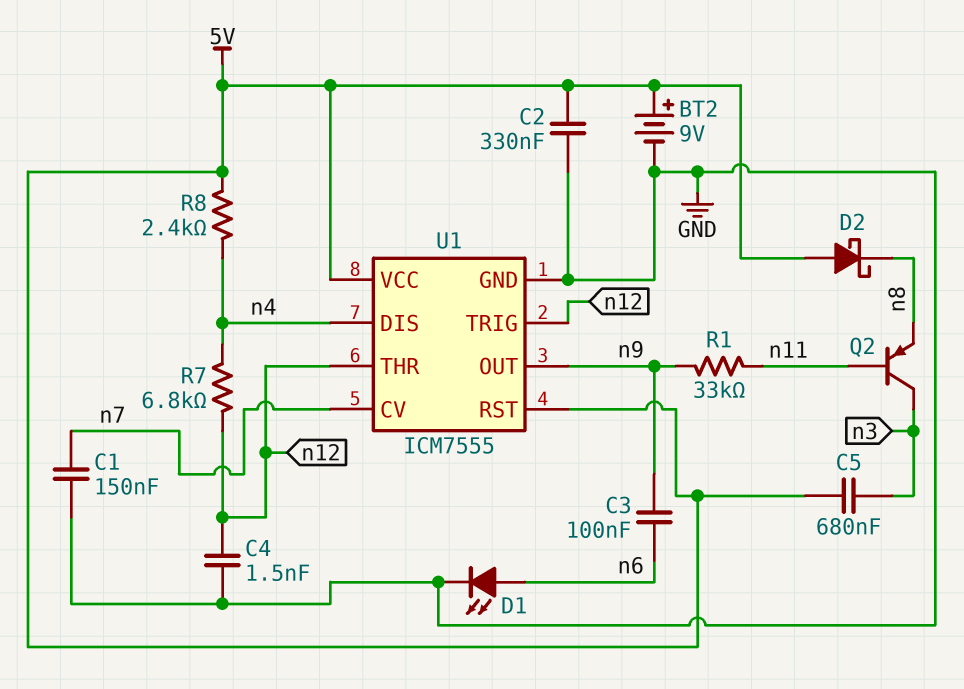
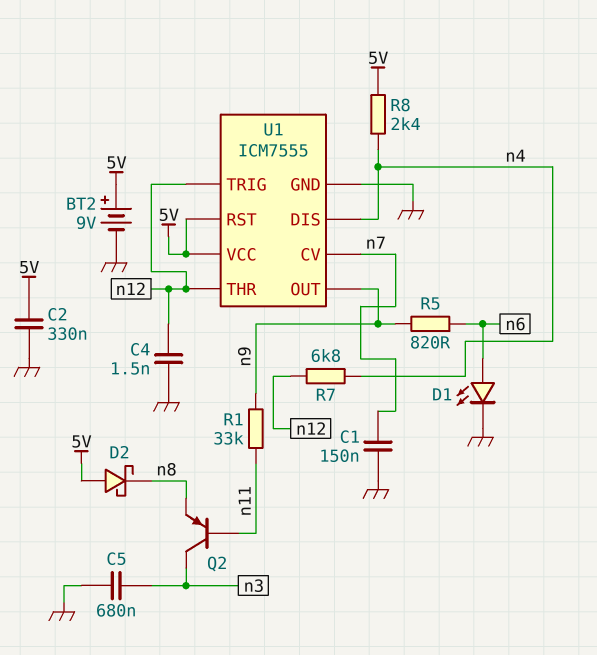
C3: 100nF (n6, n9) -> none
C5: 680nF (5V, n3) -> 680nF (GND, n3)
R5: none -> 820 (n6, n9)

